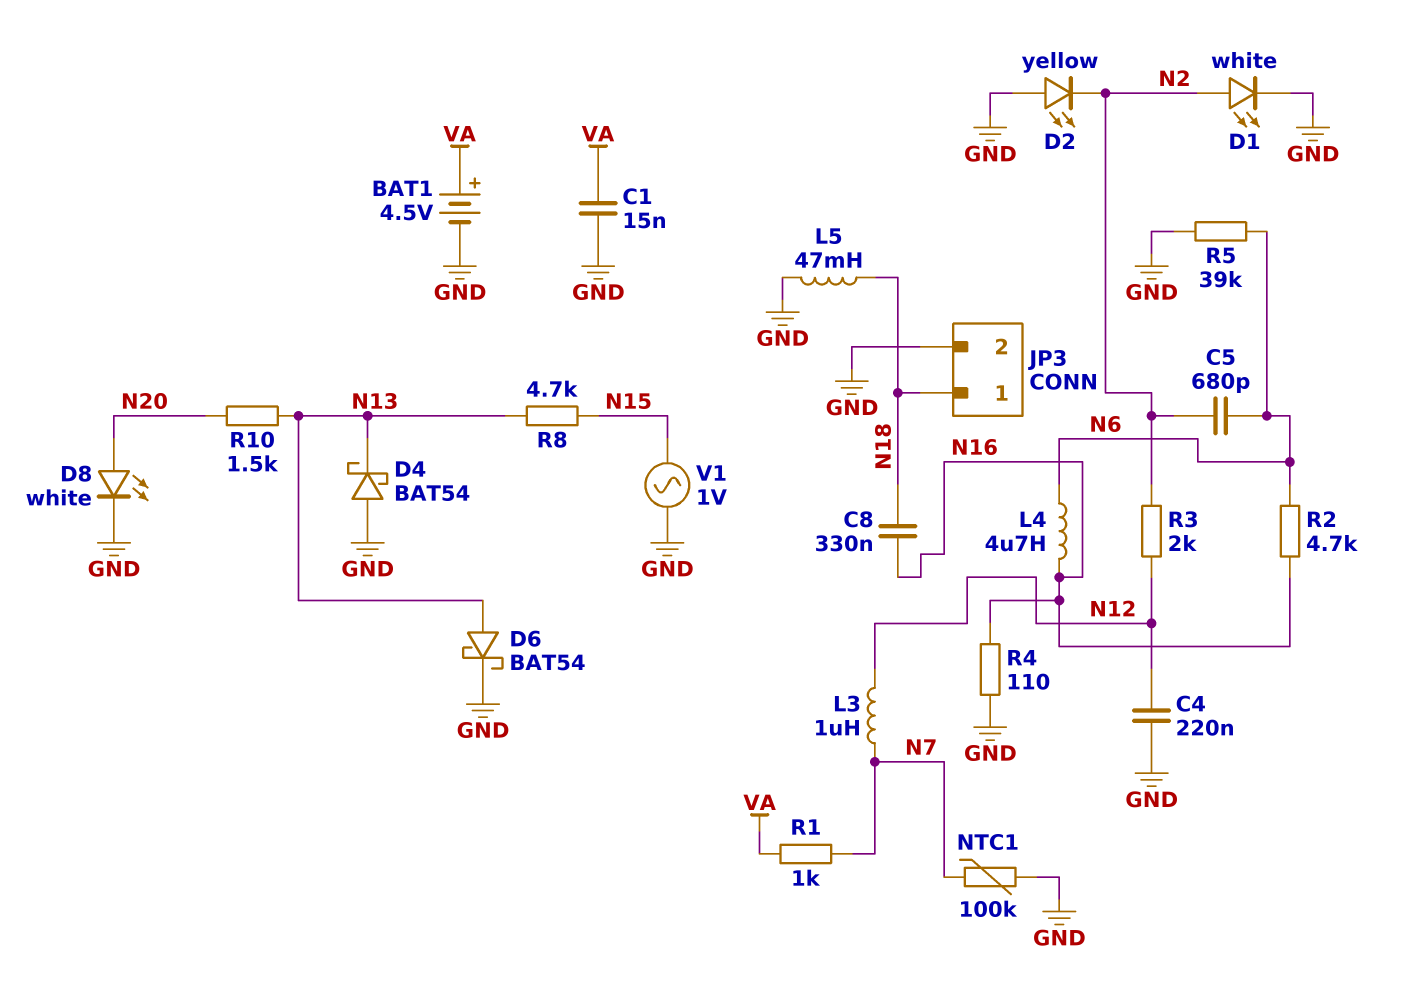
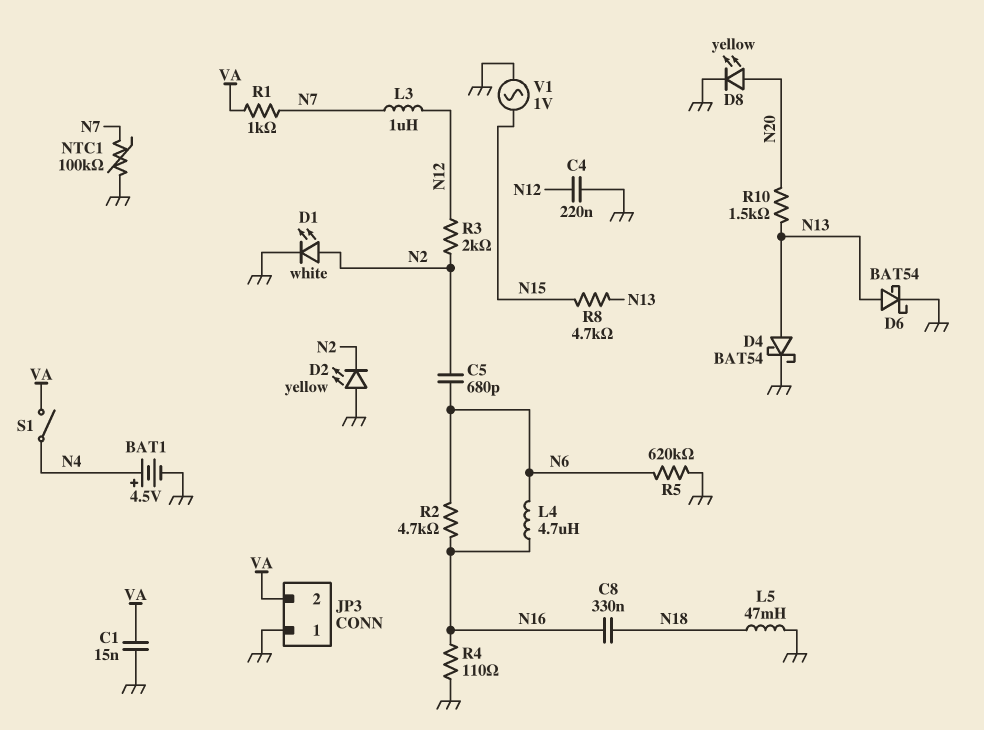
BAT1: 4.5V (plus VA, minus GND) -> 4.5V (plus N4, minus GND)
D4: schottky BAT54 (A GND, K N13) -> schottky BAT54 (A N13, K GND)
D8: LED white (A N20, K GND) -> LED yellow (A N20, K GND)
JP3 pin 1: N18 -> GND
JP3 pin 2: GND -> VA
R5: 39k (GND, N6) -> 620k (GND, N6)
S1: none -> switch (N4, VA)

